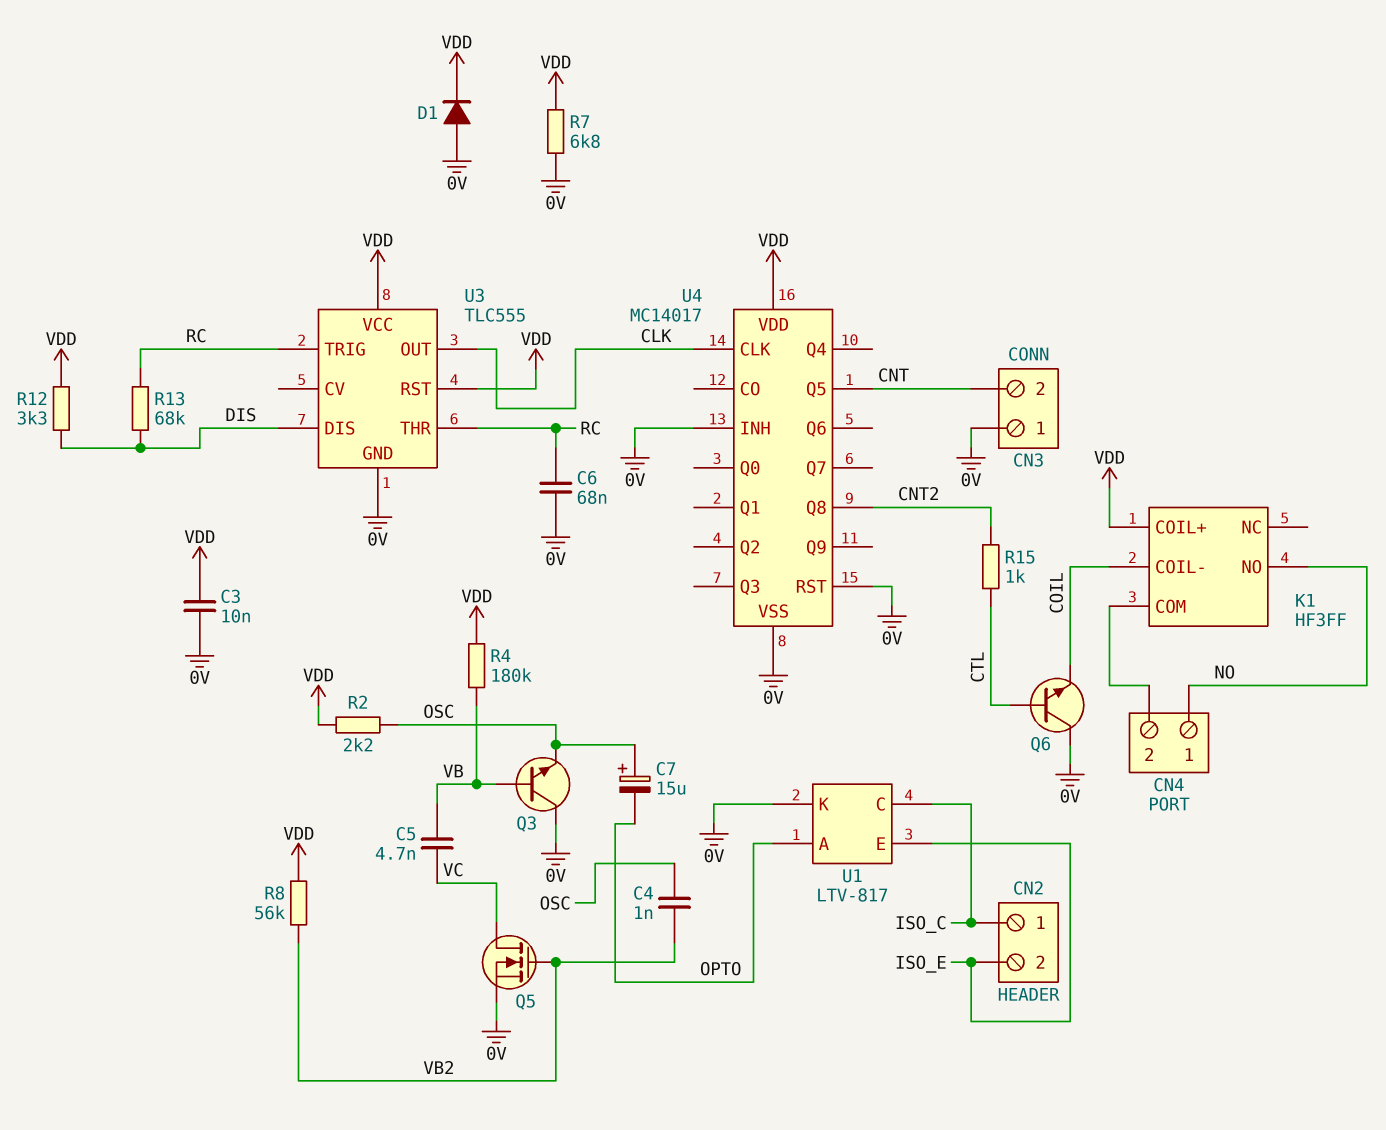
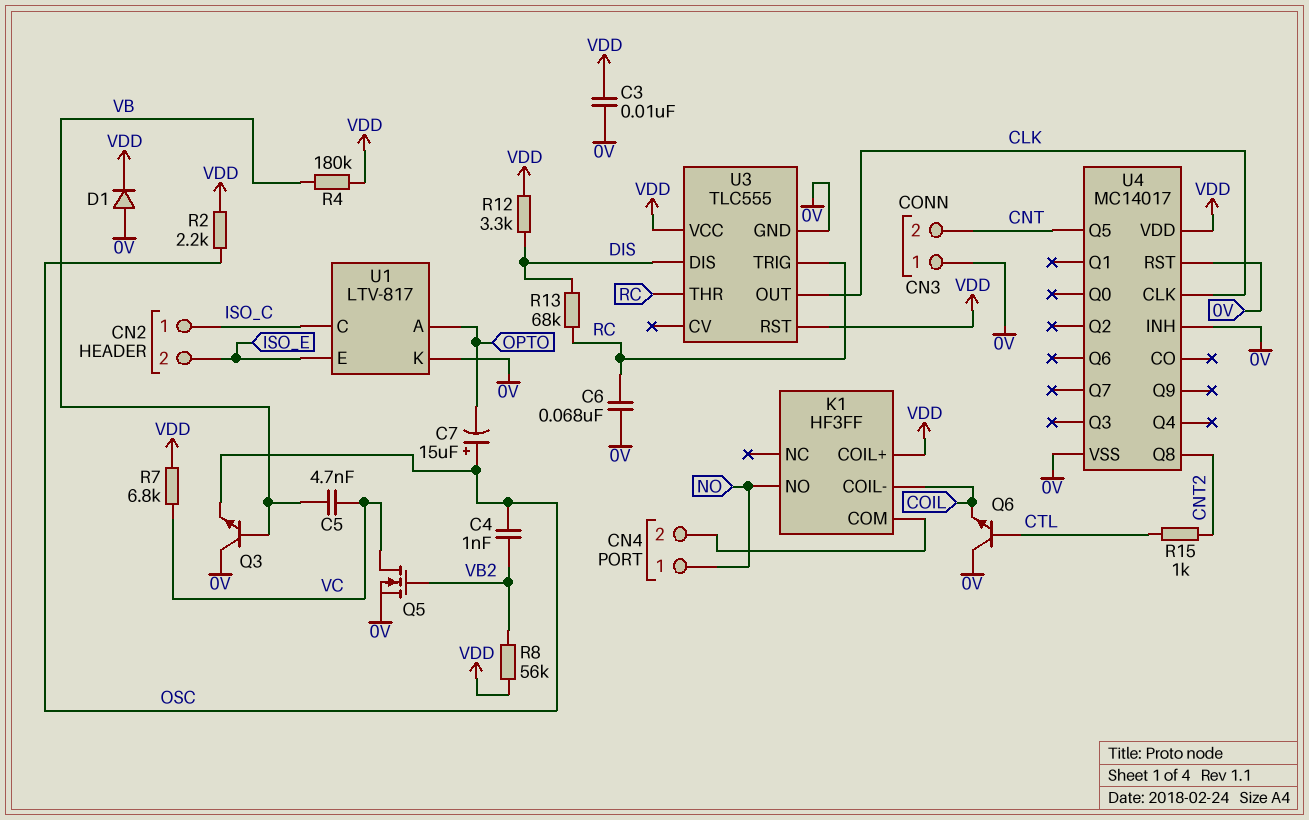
R7: 6.8k (0V, VDD) -> 6.8k (VC, VDD)

